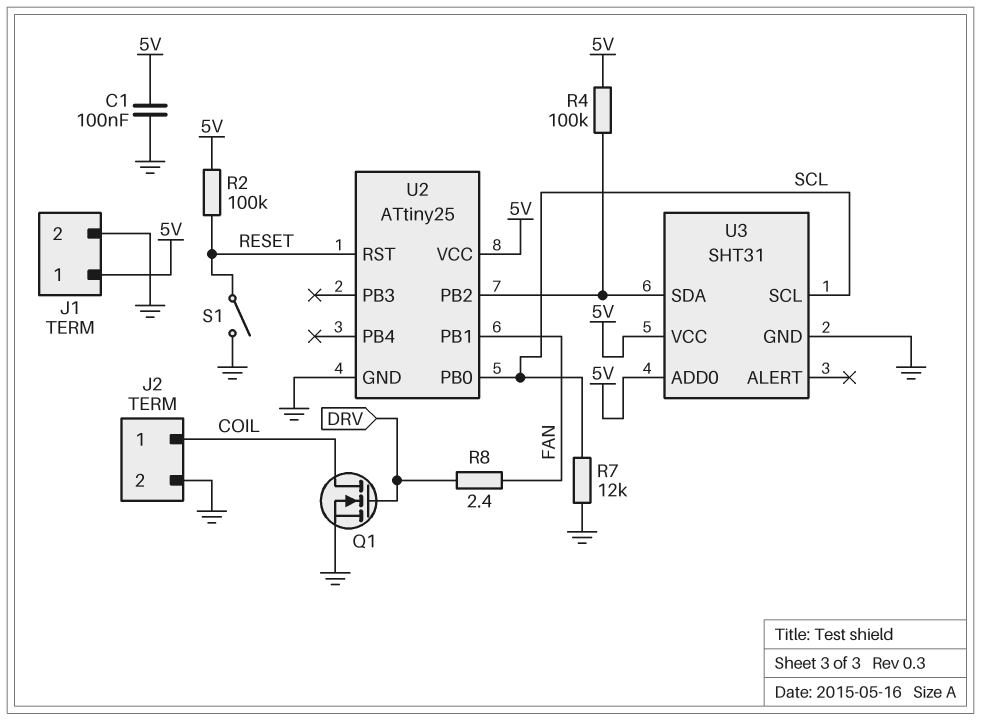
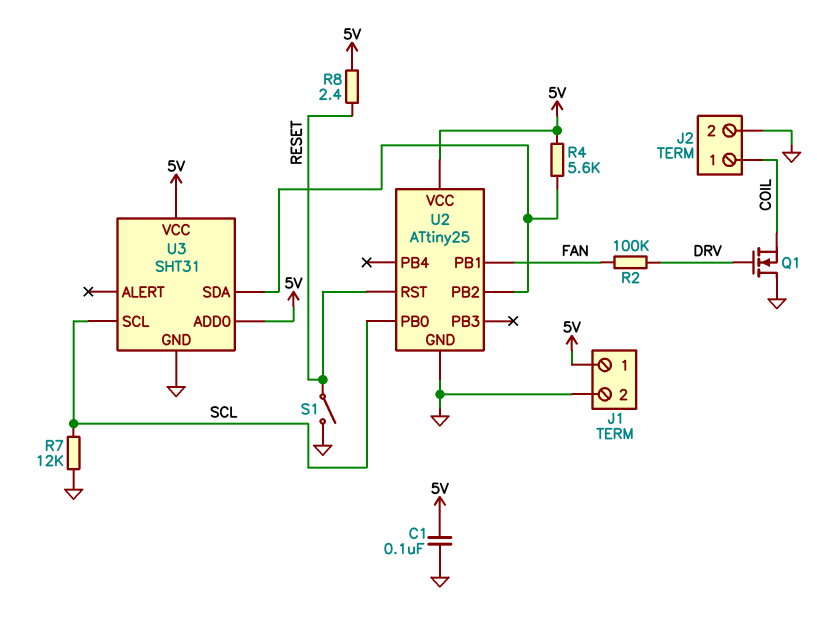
Q1: NMOS (G DRV, D COIL, S GND) -> NMOS (G DRV, D GND, S COIL)
R2: 100k (5V, RESET) -> 100k (DRV, FAN)
R4: 100k (5V, U2/PB2) -> 5.6k (5V, U2/PB2)
R8: 2.4 (DRV, FAN) -> 2.4 (5V, RESET)

